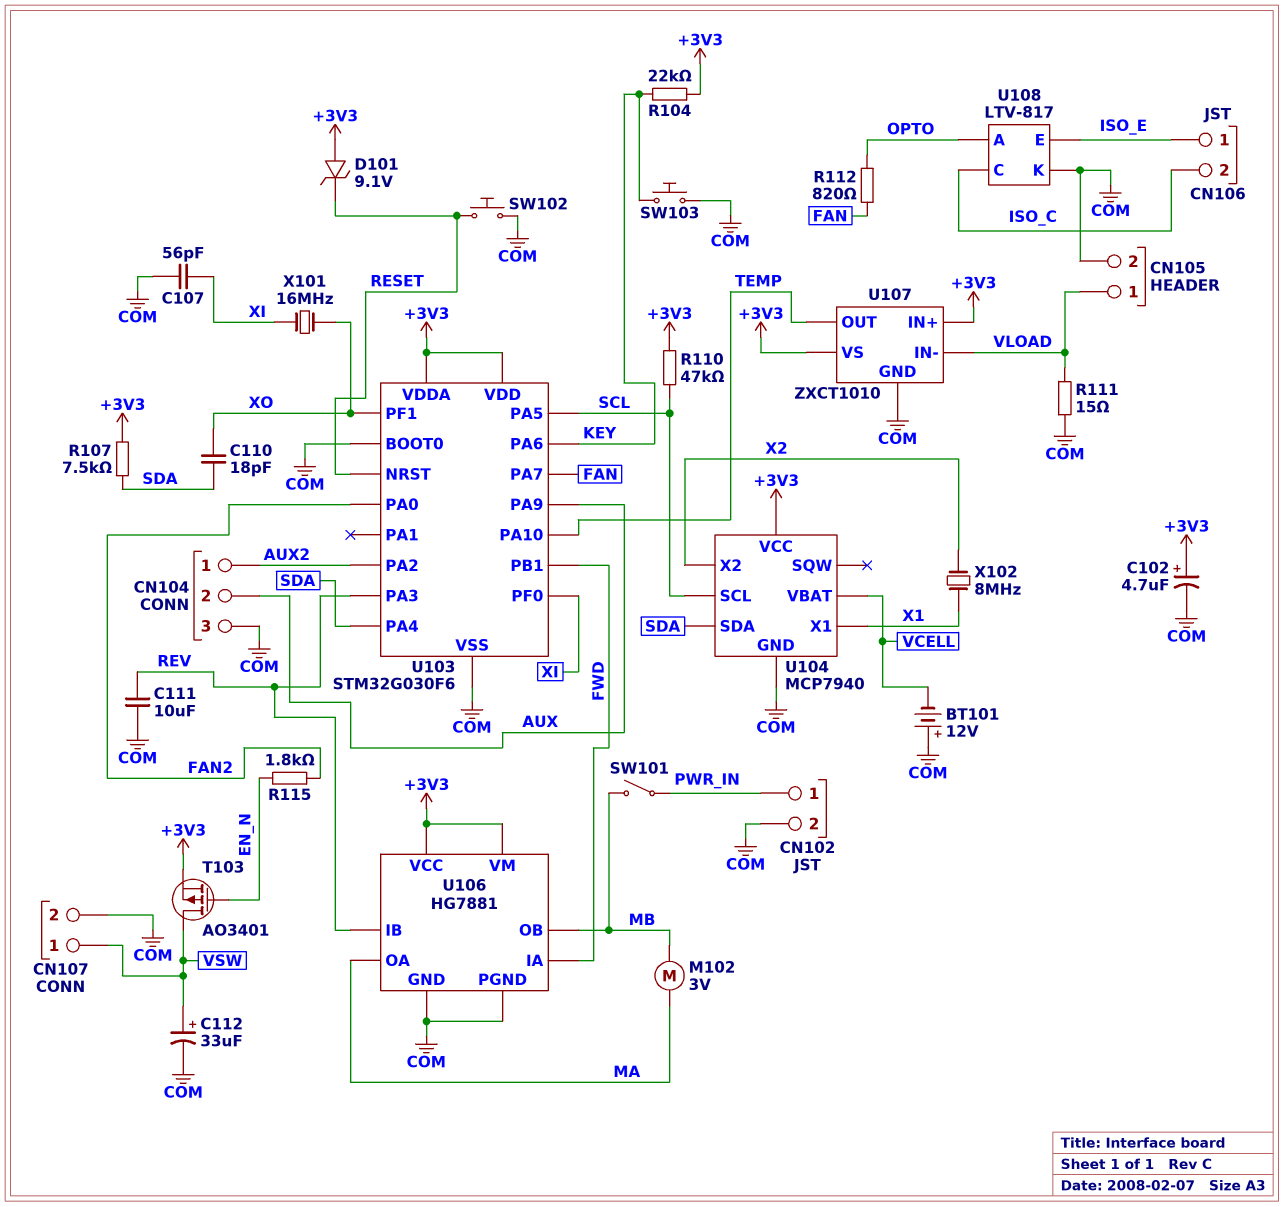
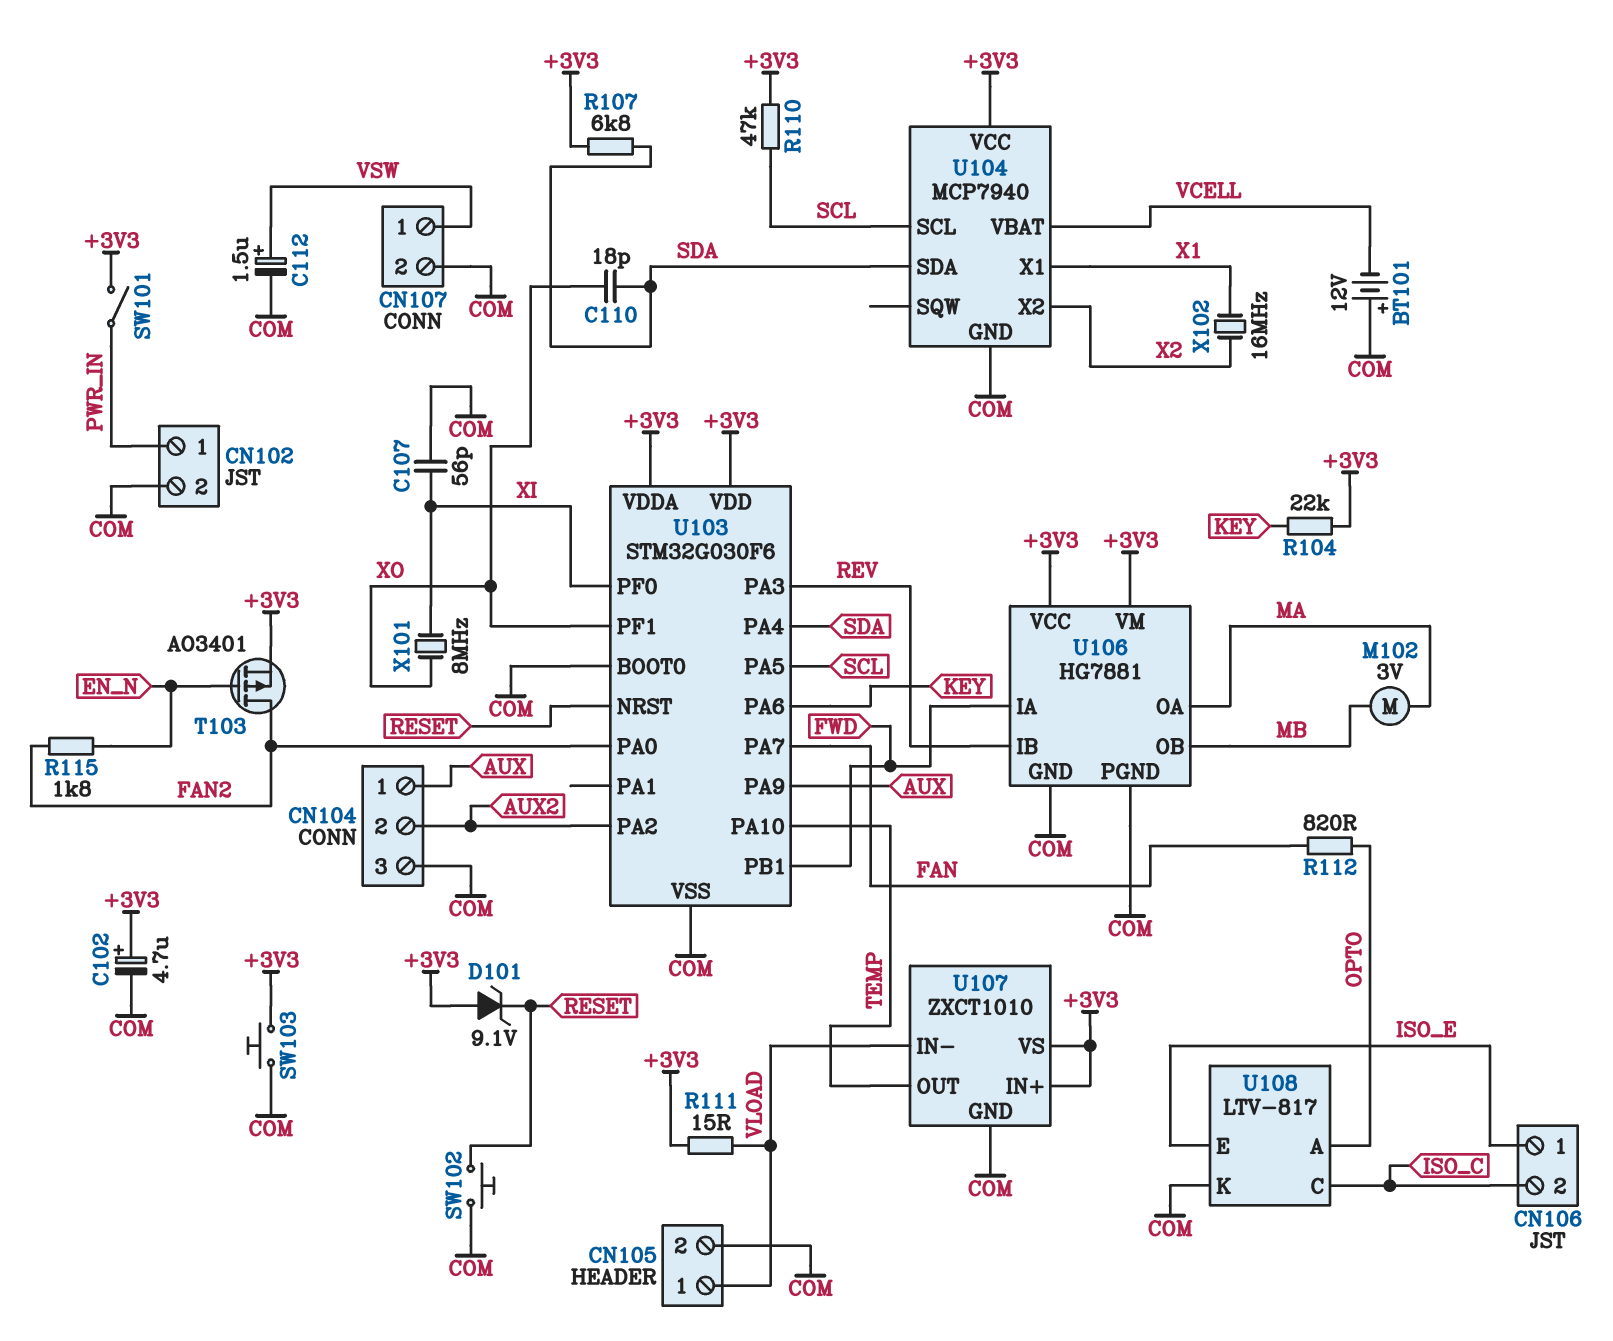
C111: 10uF (COM, REV) -> none
C112: 33uF (plus VSW, minus COM) -> 1.5uF (plus VSW, minus COM)
CN104 pin 1: AUX2 -> AUX
CN104 pin 2: AUX -> AUX2
R107: 7.5k (+3V3, SDA) -> 6.8k (+3V3, SDA)
R111: 15 (COM, VLOAD) -> 15 (+3V3, VLOAD)
SW101: switch (MB, PWR_IN) -> switch (+3V3, PWR_IN)
SW103: button (COM, KEY) -> button (+3V3, COM)
T103: PMOS AO3401 (G EN_N, D VSW, S +3V3) -> PMOS AO3401 (G EN_N, D FAN2, S +3V3)
X101: 16MHz (XI, XO) -> 8MHz (XI, XO)
X102: 8MHz (X1, X2) -> 16MHz (X1, X2)

